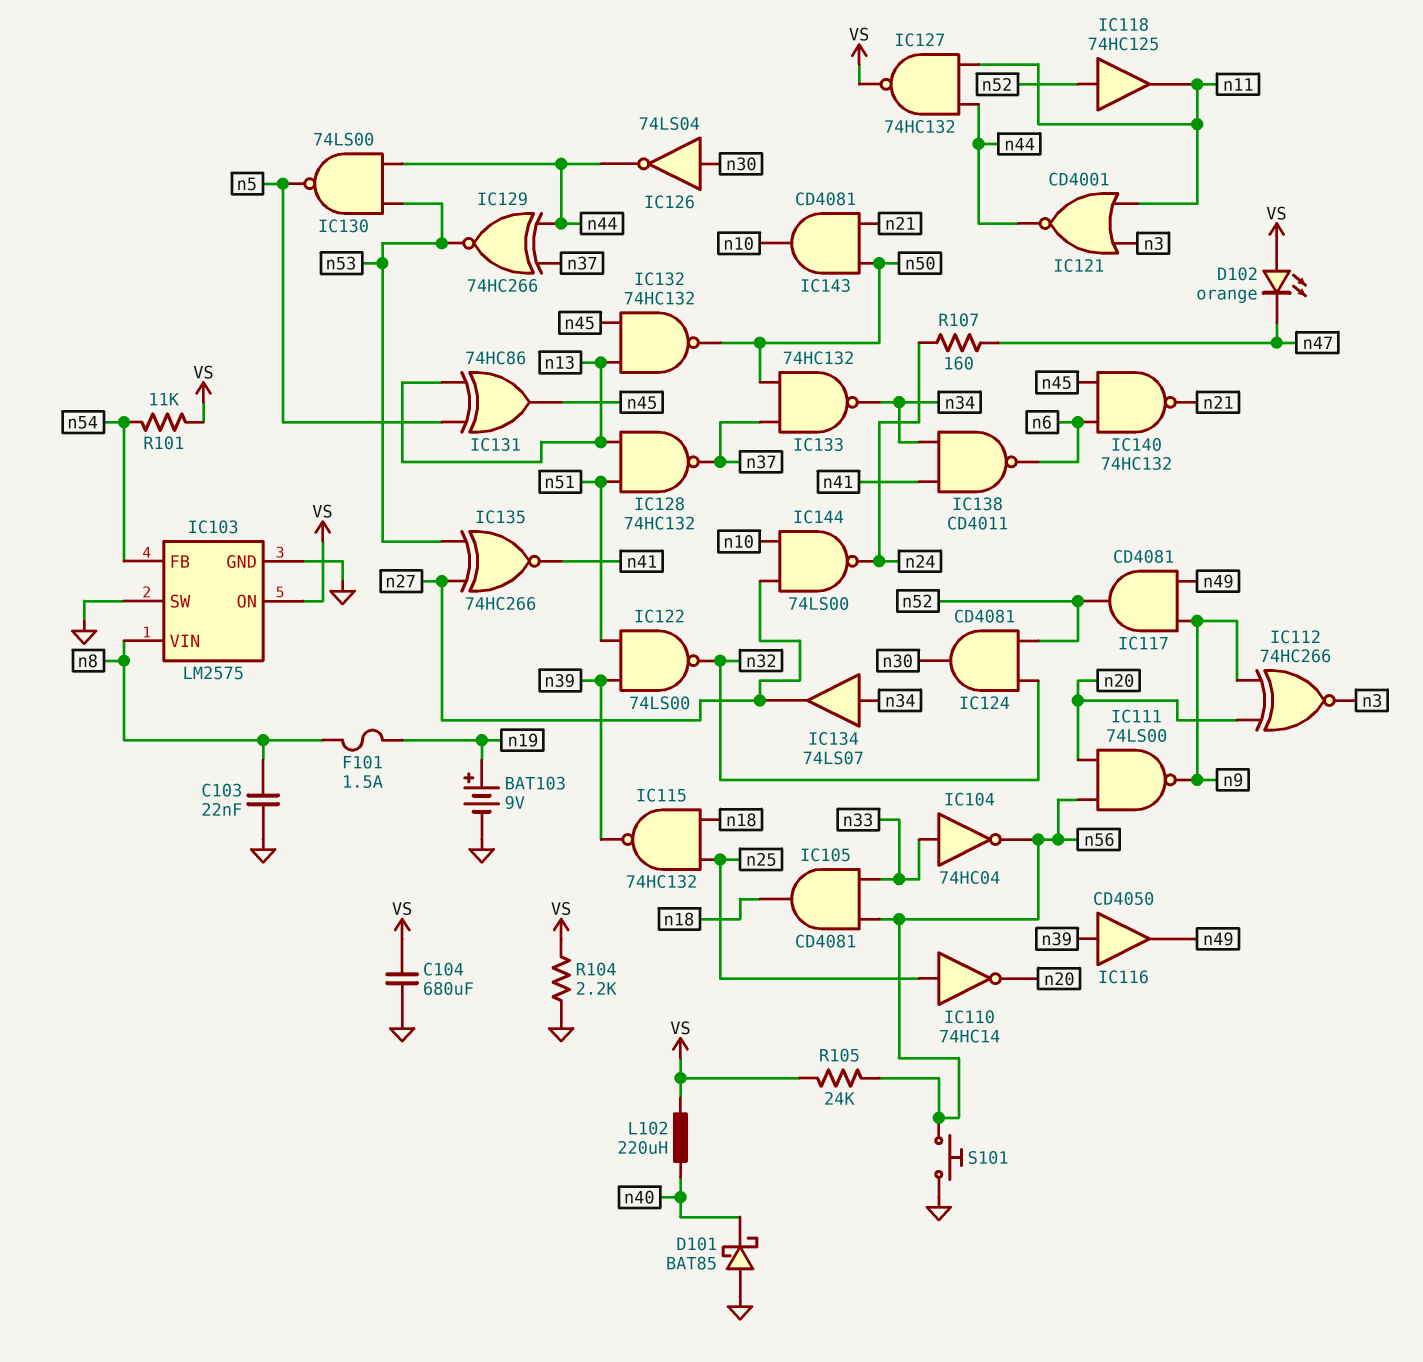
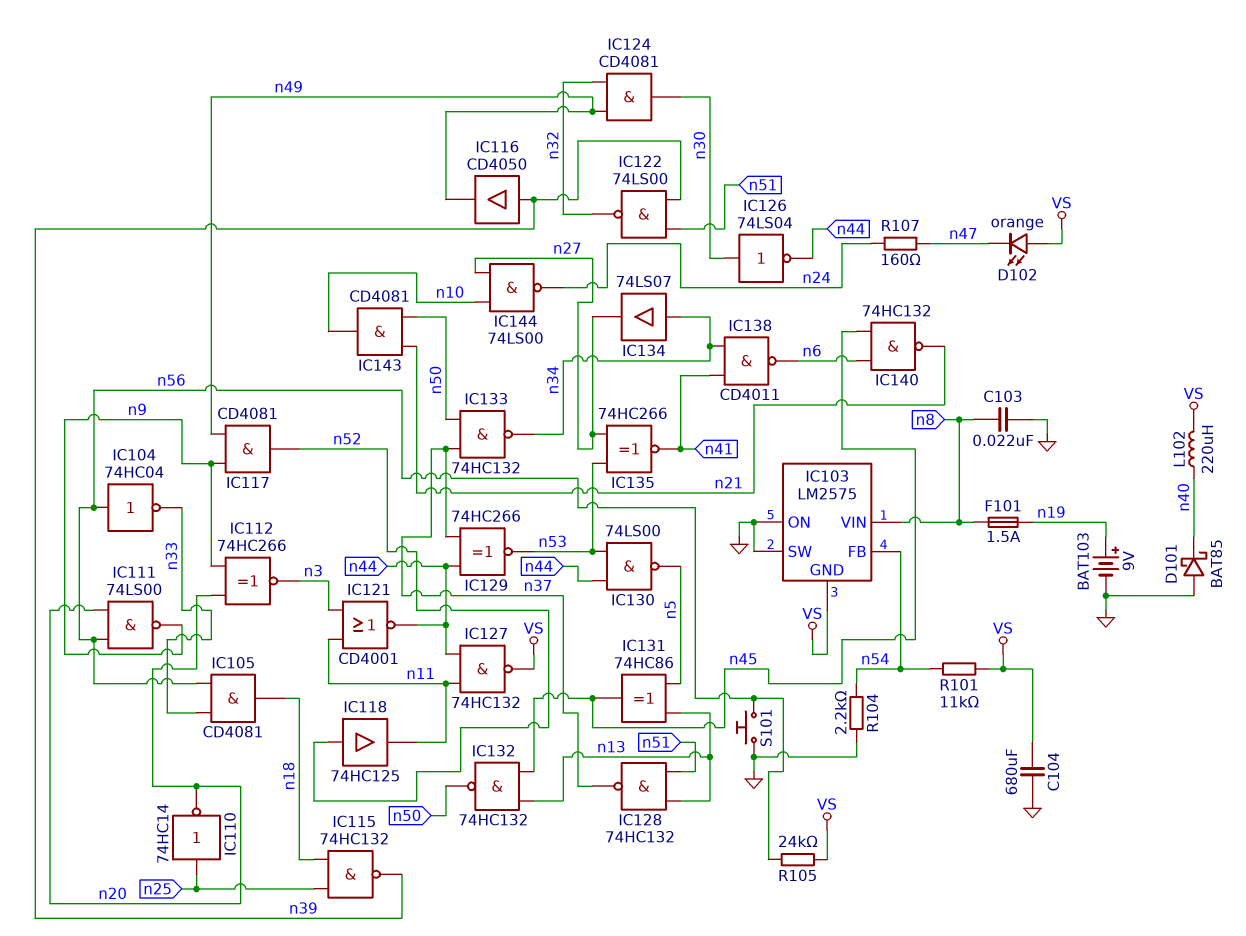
IC103 pin GND: GND -> VS
IC103 pin ON: VS -> GND
IC104: NOT 74HC04 (in n33, out n56) -> NOT 74HC04 (in n56, out n33)
IC124: AND CD4081 (in n32, in n52, out n30) -> AND CD4081 (in n32, in n49, out n30)
R104: 2.2k (GND, VS) -> 2.2k (GND, n54)

